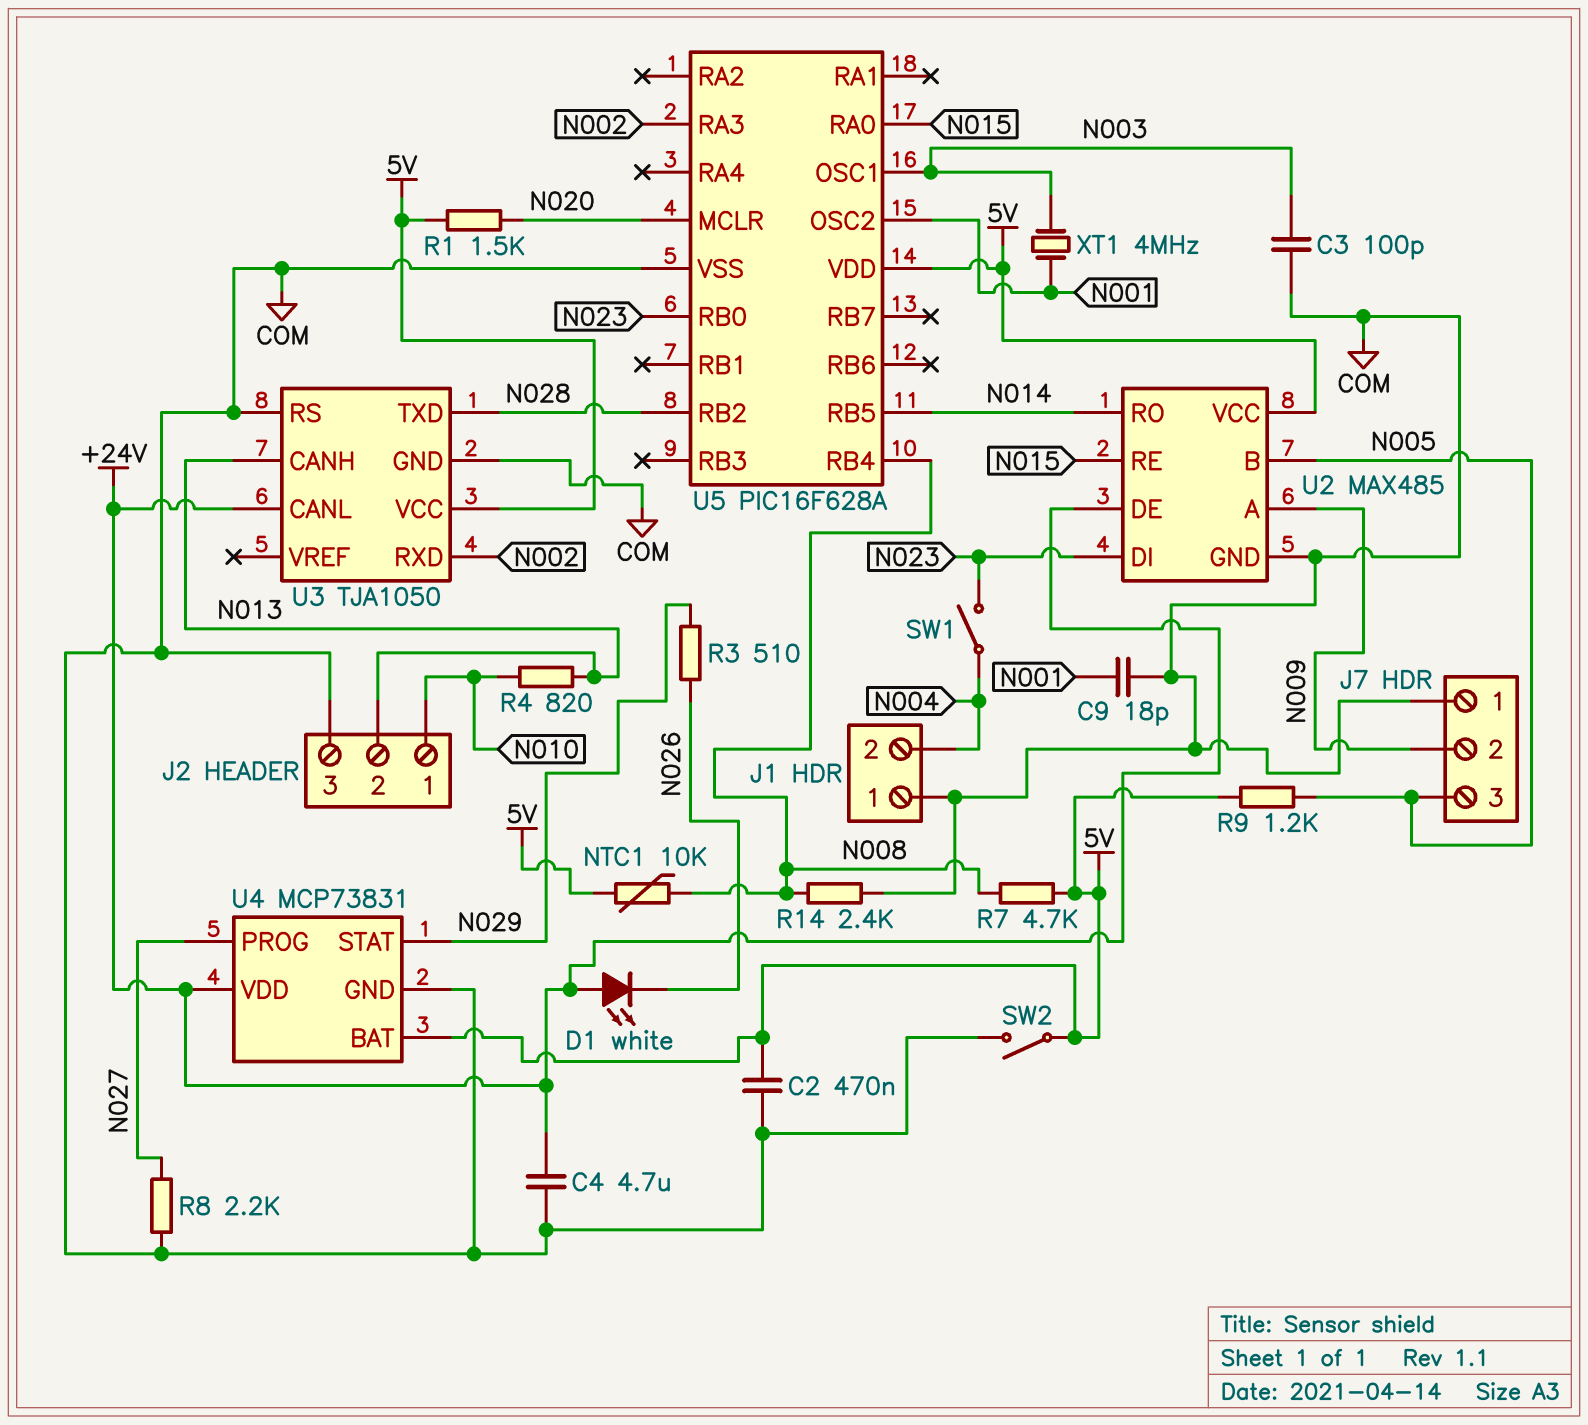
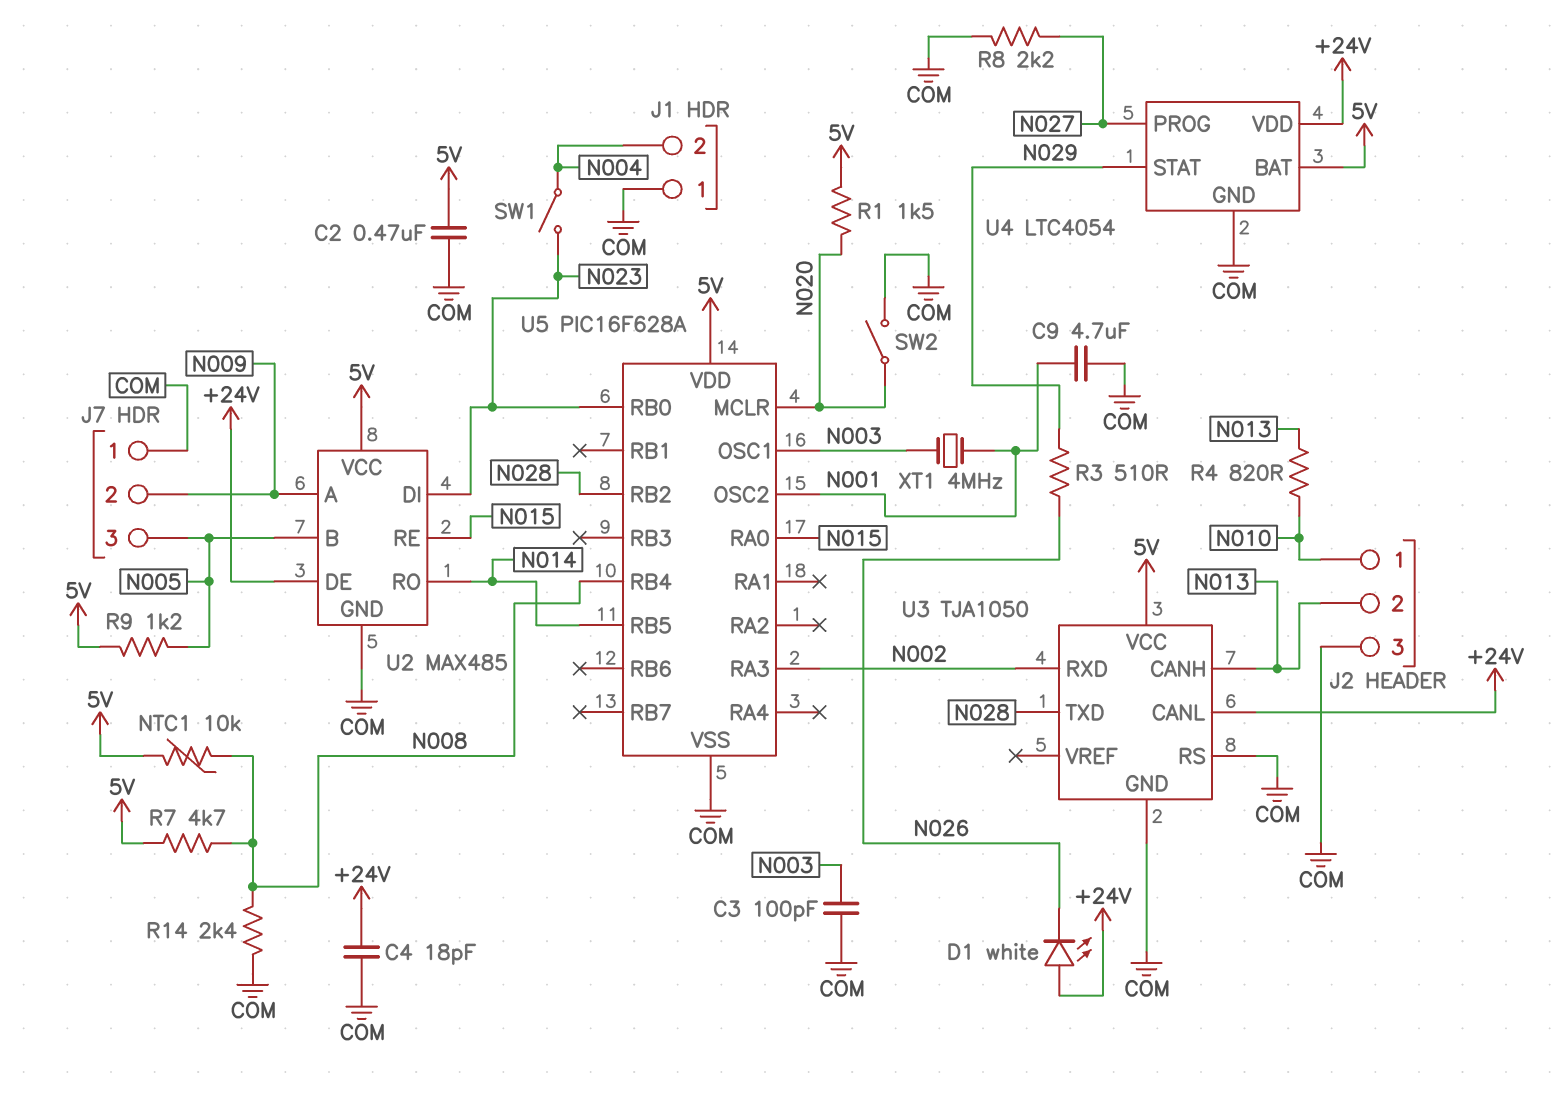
C4: 4.7uF (+24V, COM) -> 18pF (+24V, COM)
C9: 18pF (COM, N001) -> 4.7uF (COM, N001)
SW2: switch (5V, COM) -> switch (COM, N020)
U4: MCP73831 -> LTC4054

